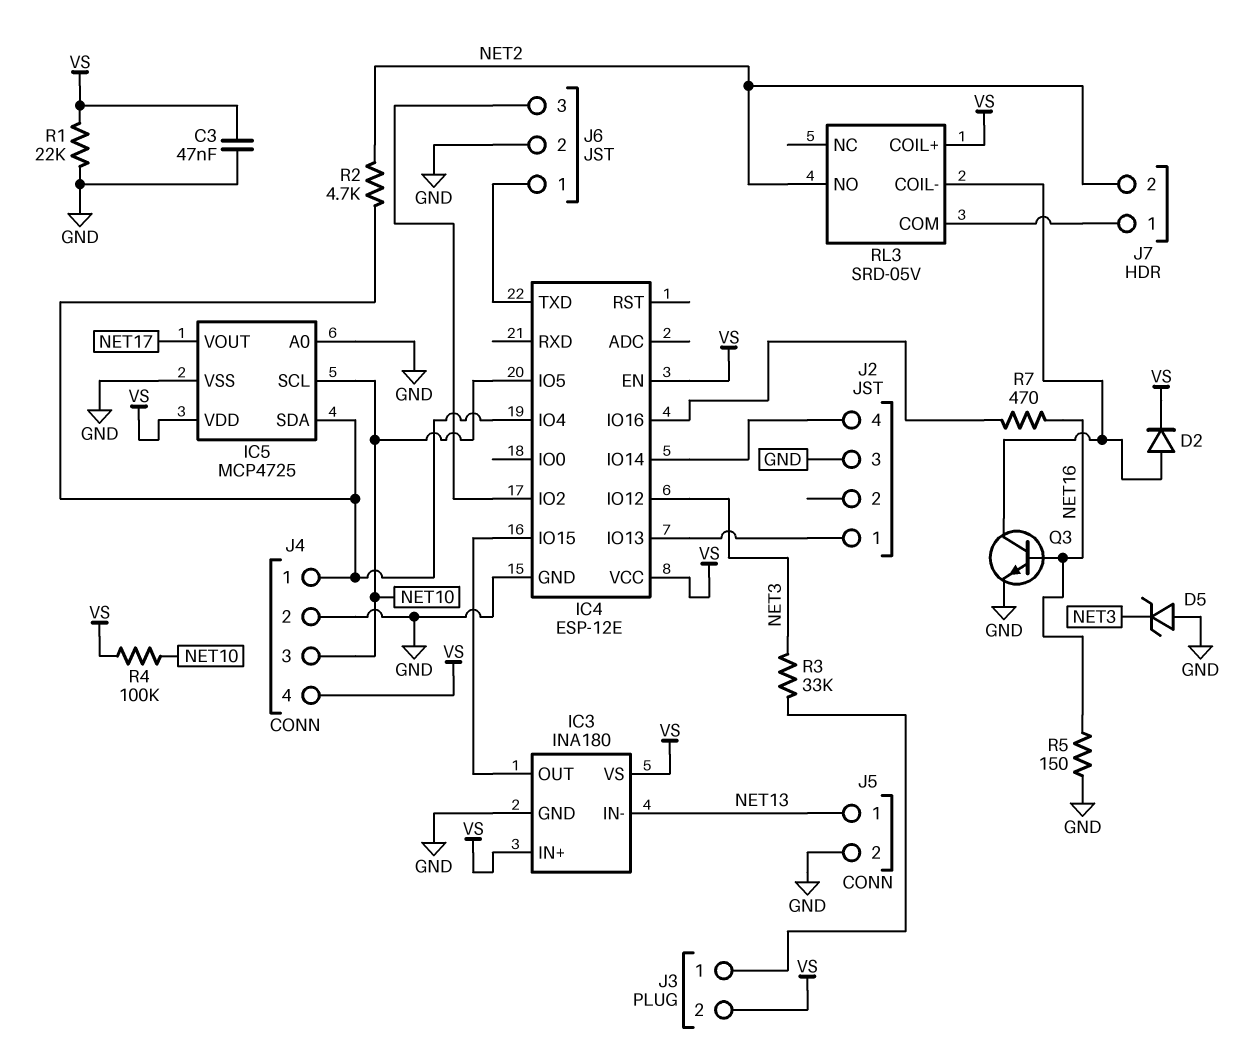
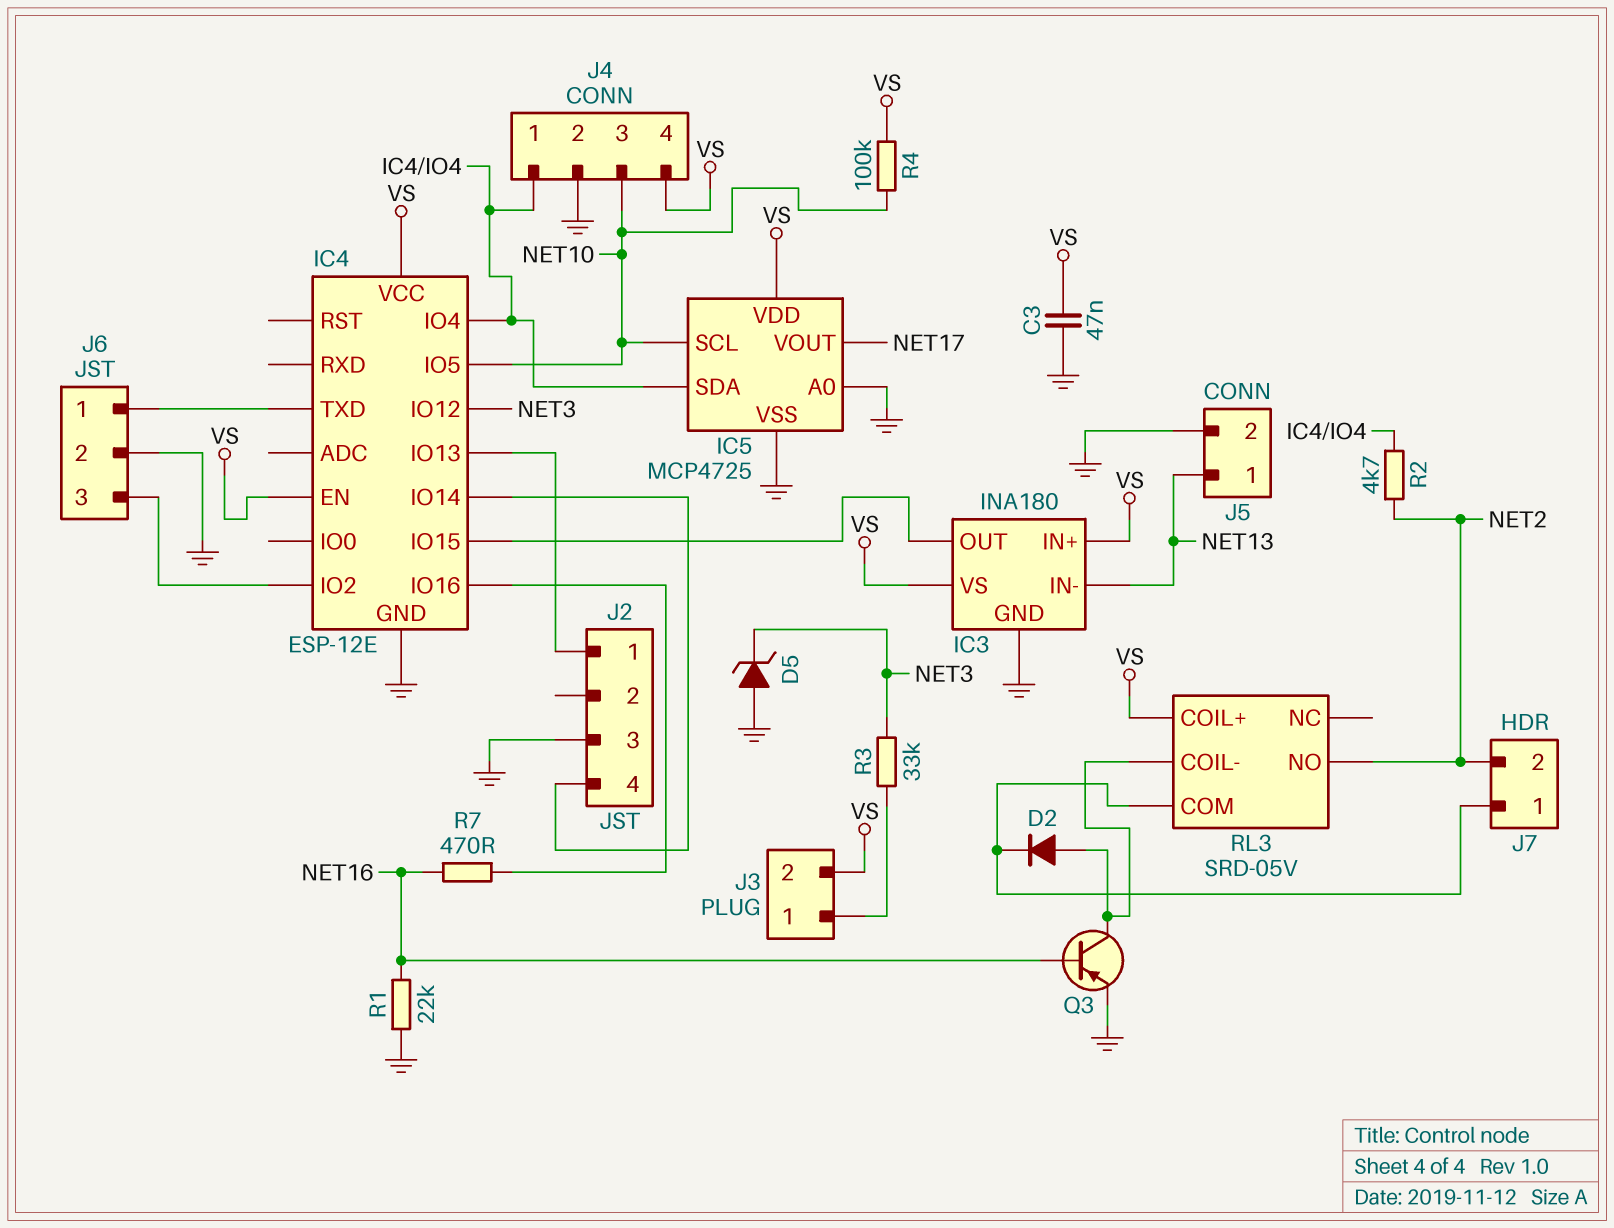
D2: diode (A RL3/COIL-, K VS) -> diode (A RL3/COIL-, K J7/1)
Q3: NPN (B NET16, C RL3/COIL-, E GND) -> PNP (B NET16, C RL3/COIL-, E GND)
R1: 22k (GND, VS) -> 22k (GND, NET16)
R5: 150 (GND, NET16) -> none

